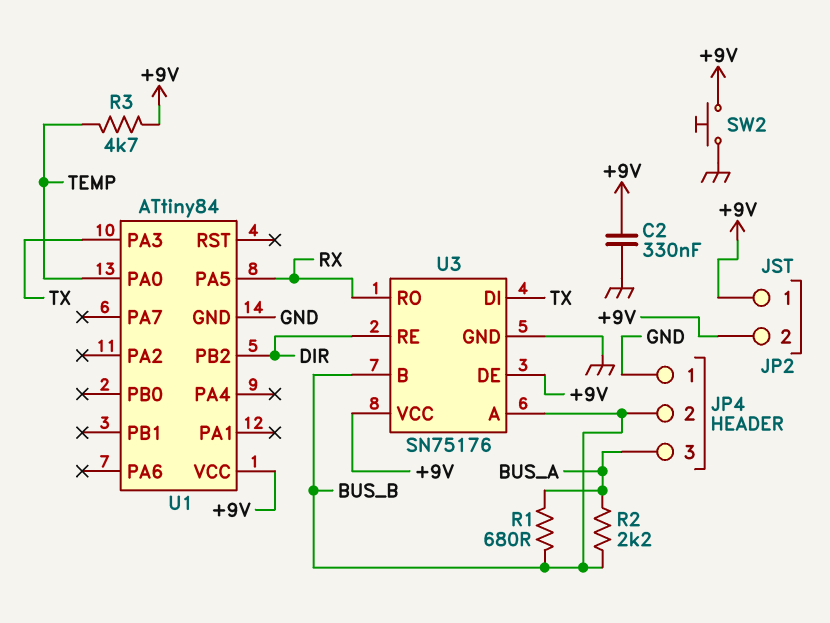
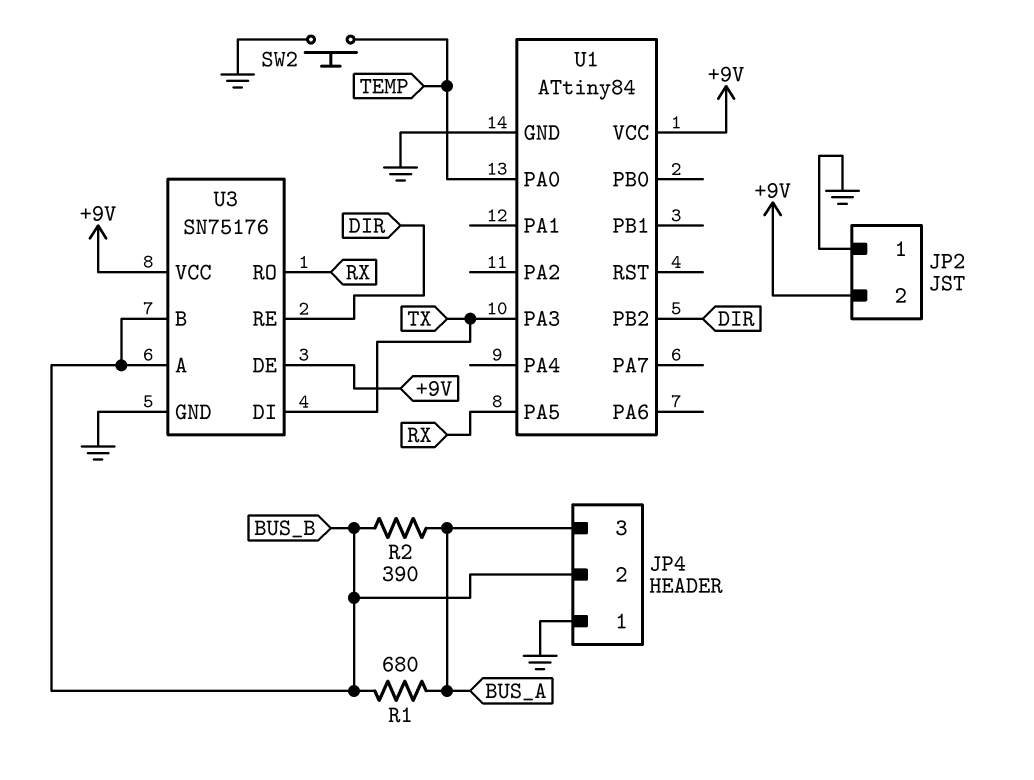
C2: 330nF (+9V, GND) -> none
JP2 pin 1: +9V -> GND
R2: 2.2k (BUS_A, BUS_B) -> 390 (BUS_A, BUS_B)
R3: 4.7k (+9V, TEMP) -> none
SW2: button (+9V, GND) -> button (GND, TEMP)

